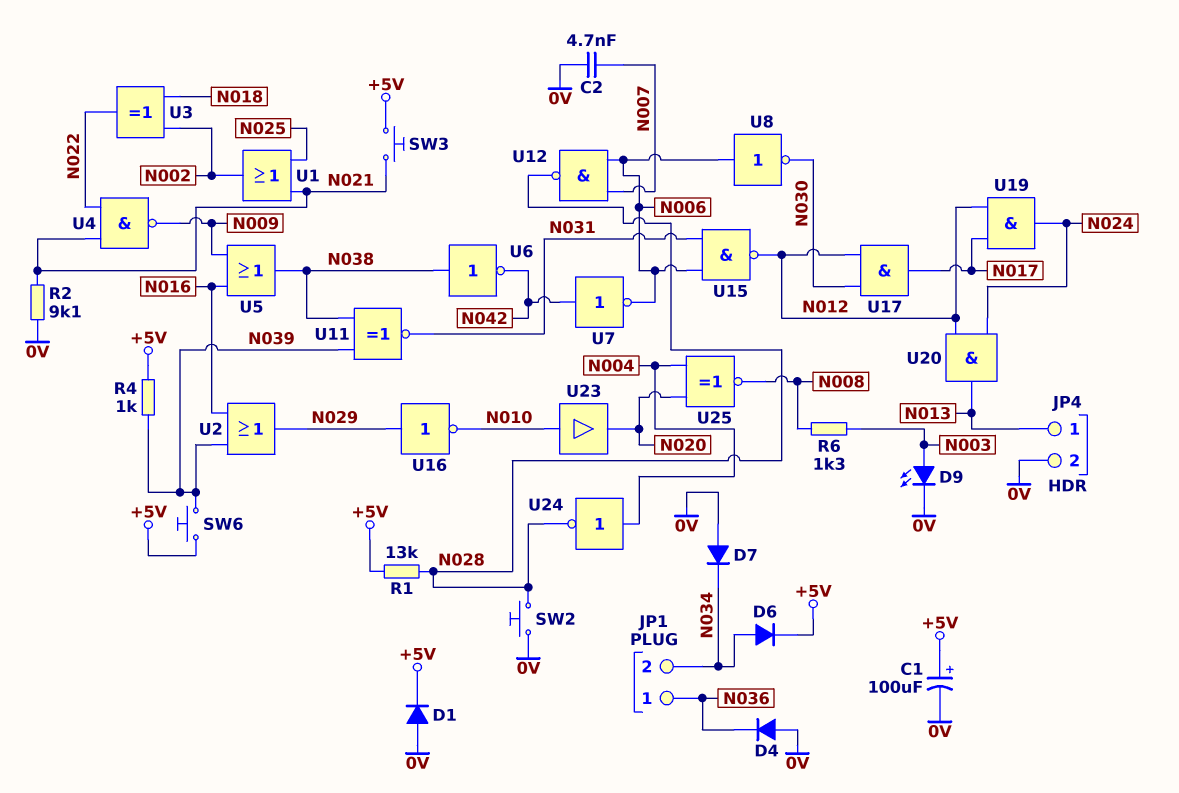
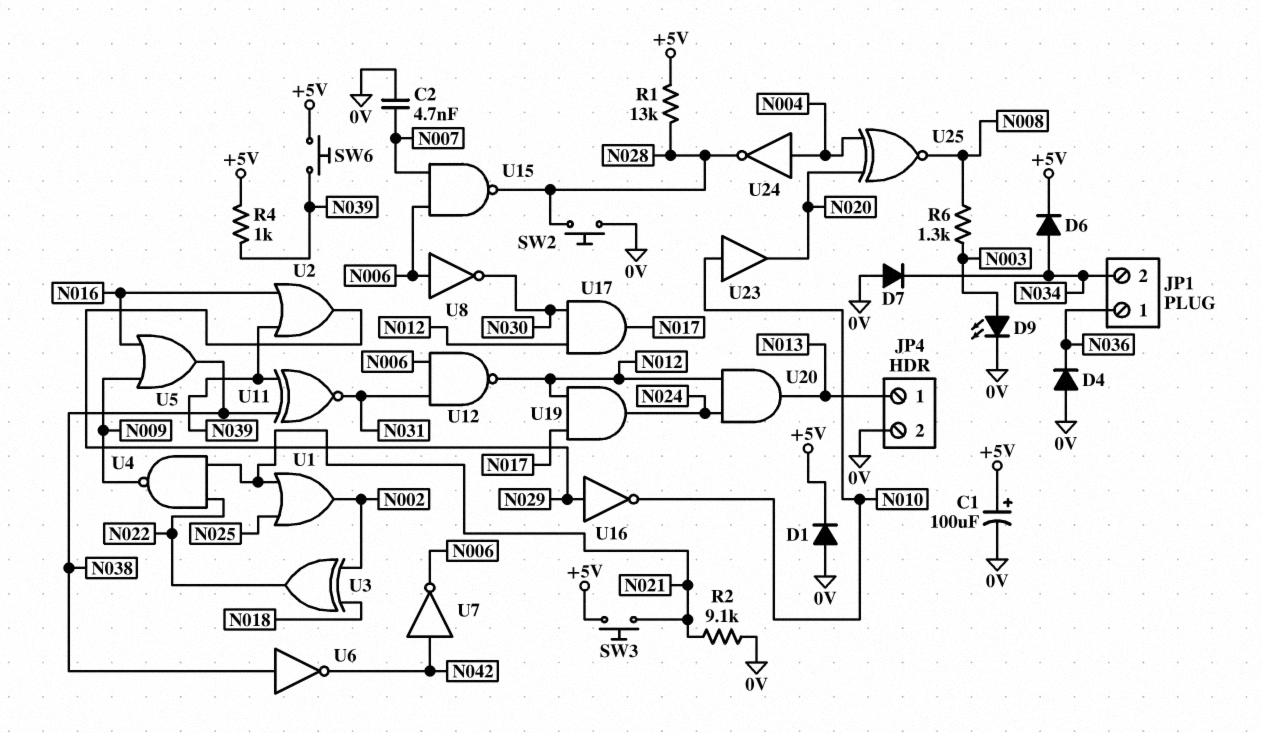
U12: NAND (in N006, in N007, out N028) -> NAND (in N006, in N031, out N012)
U15: NAND (in N006, in N031, out N012) -> NAND (in N006, in N007, out N028)

